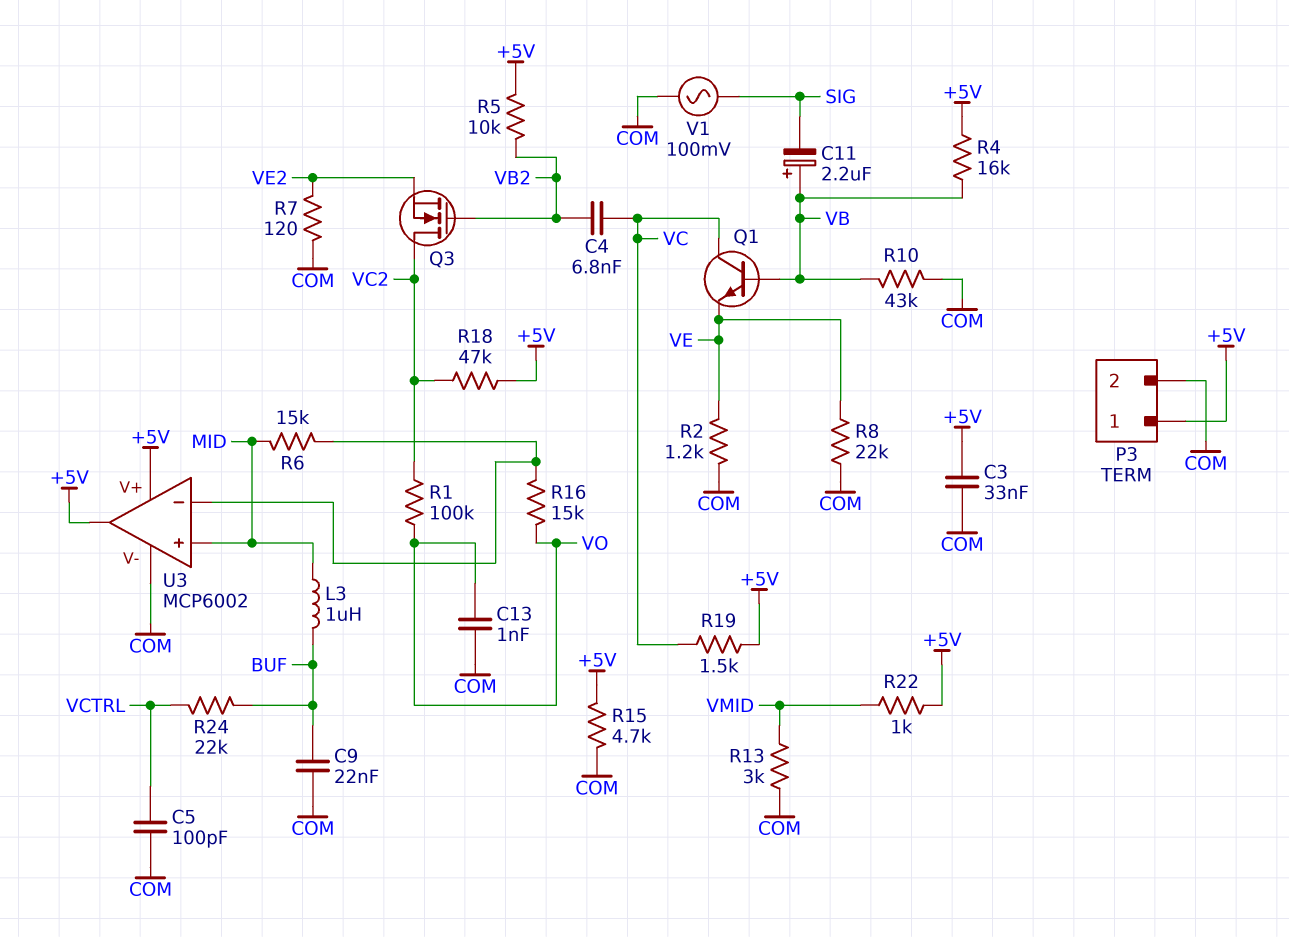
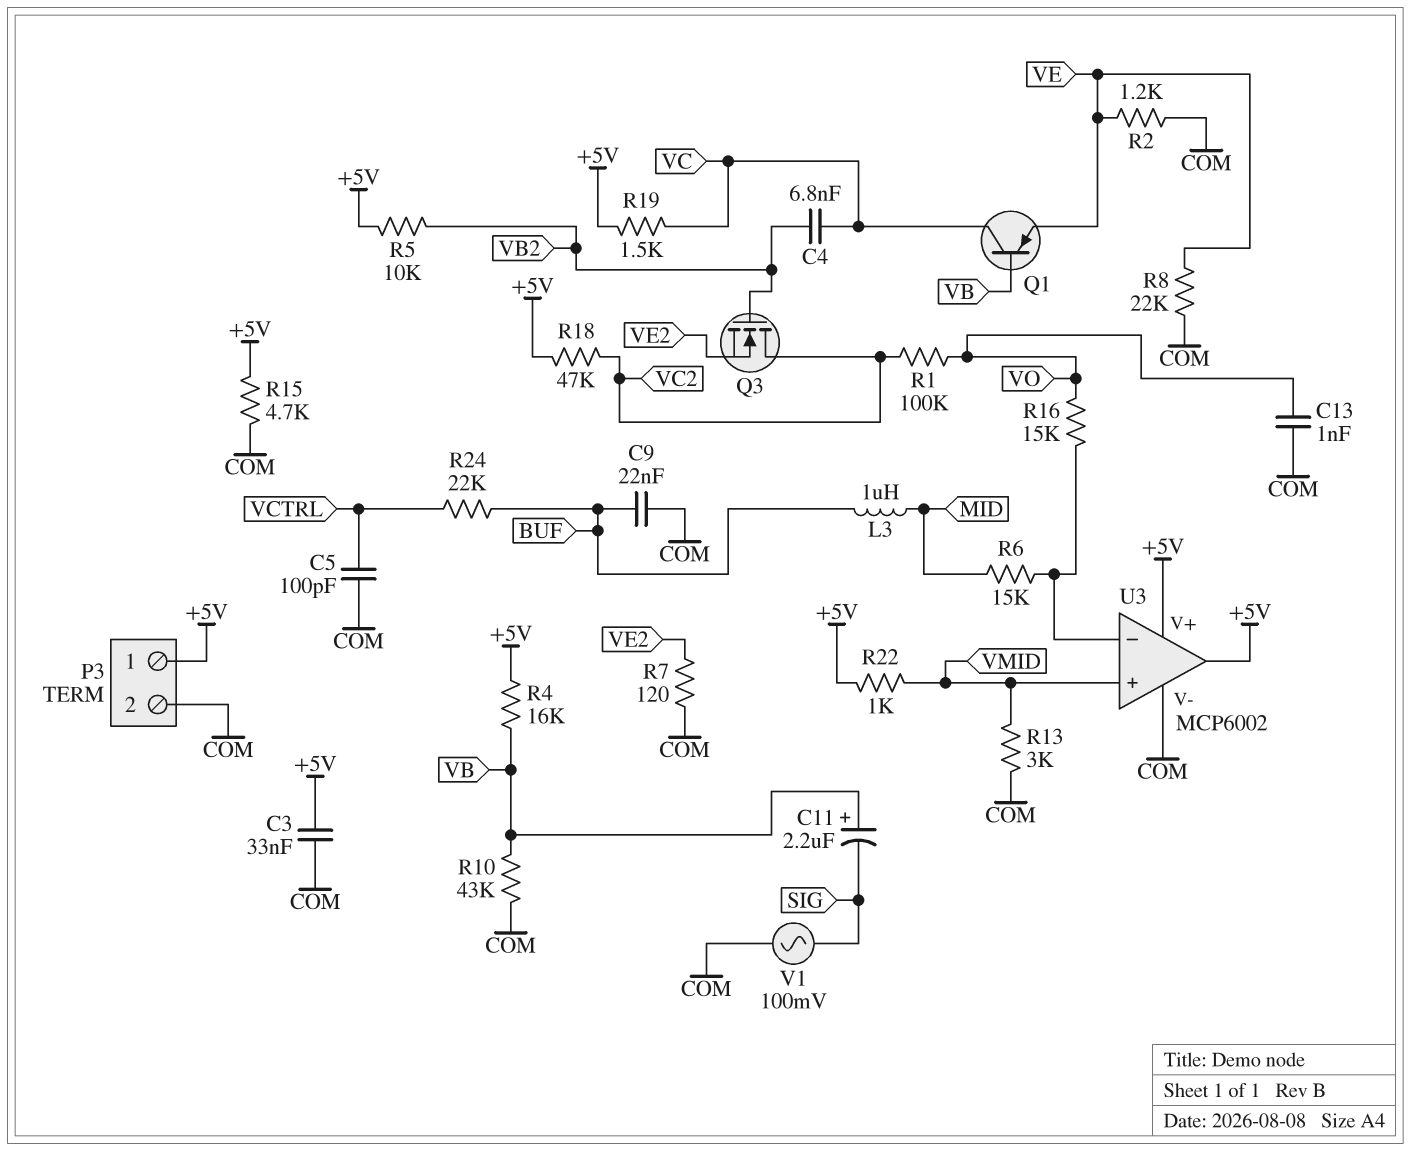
Q1: NPN (B VB, C VC, E VE) -> PNP (B VB, C VC, E VE)
U3 pin in+: MID -> VMID

